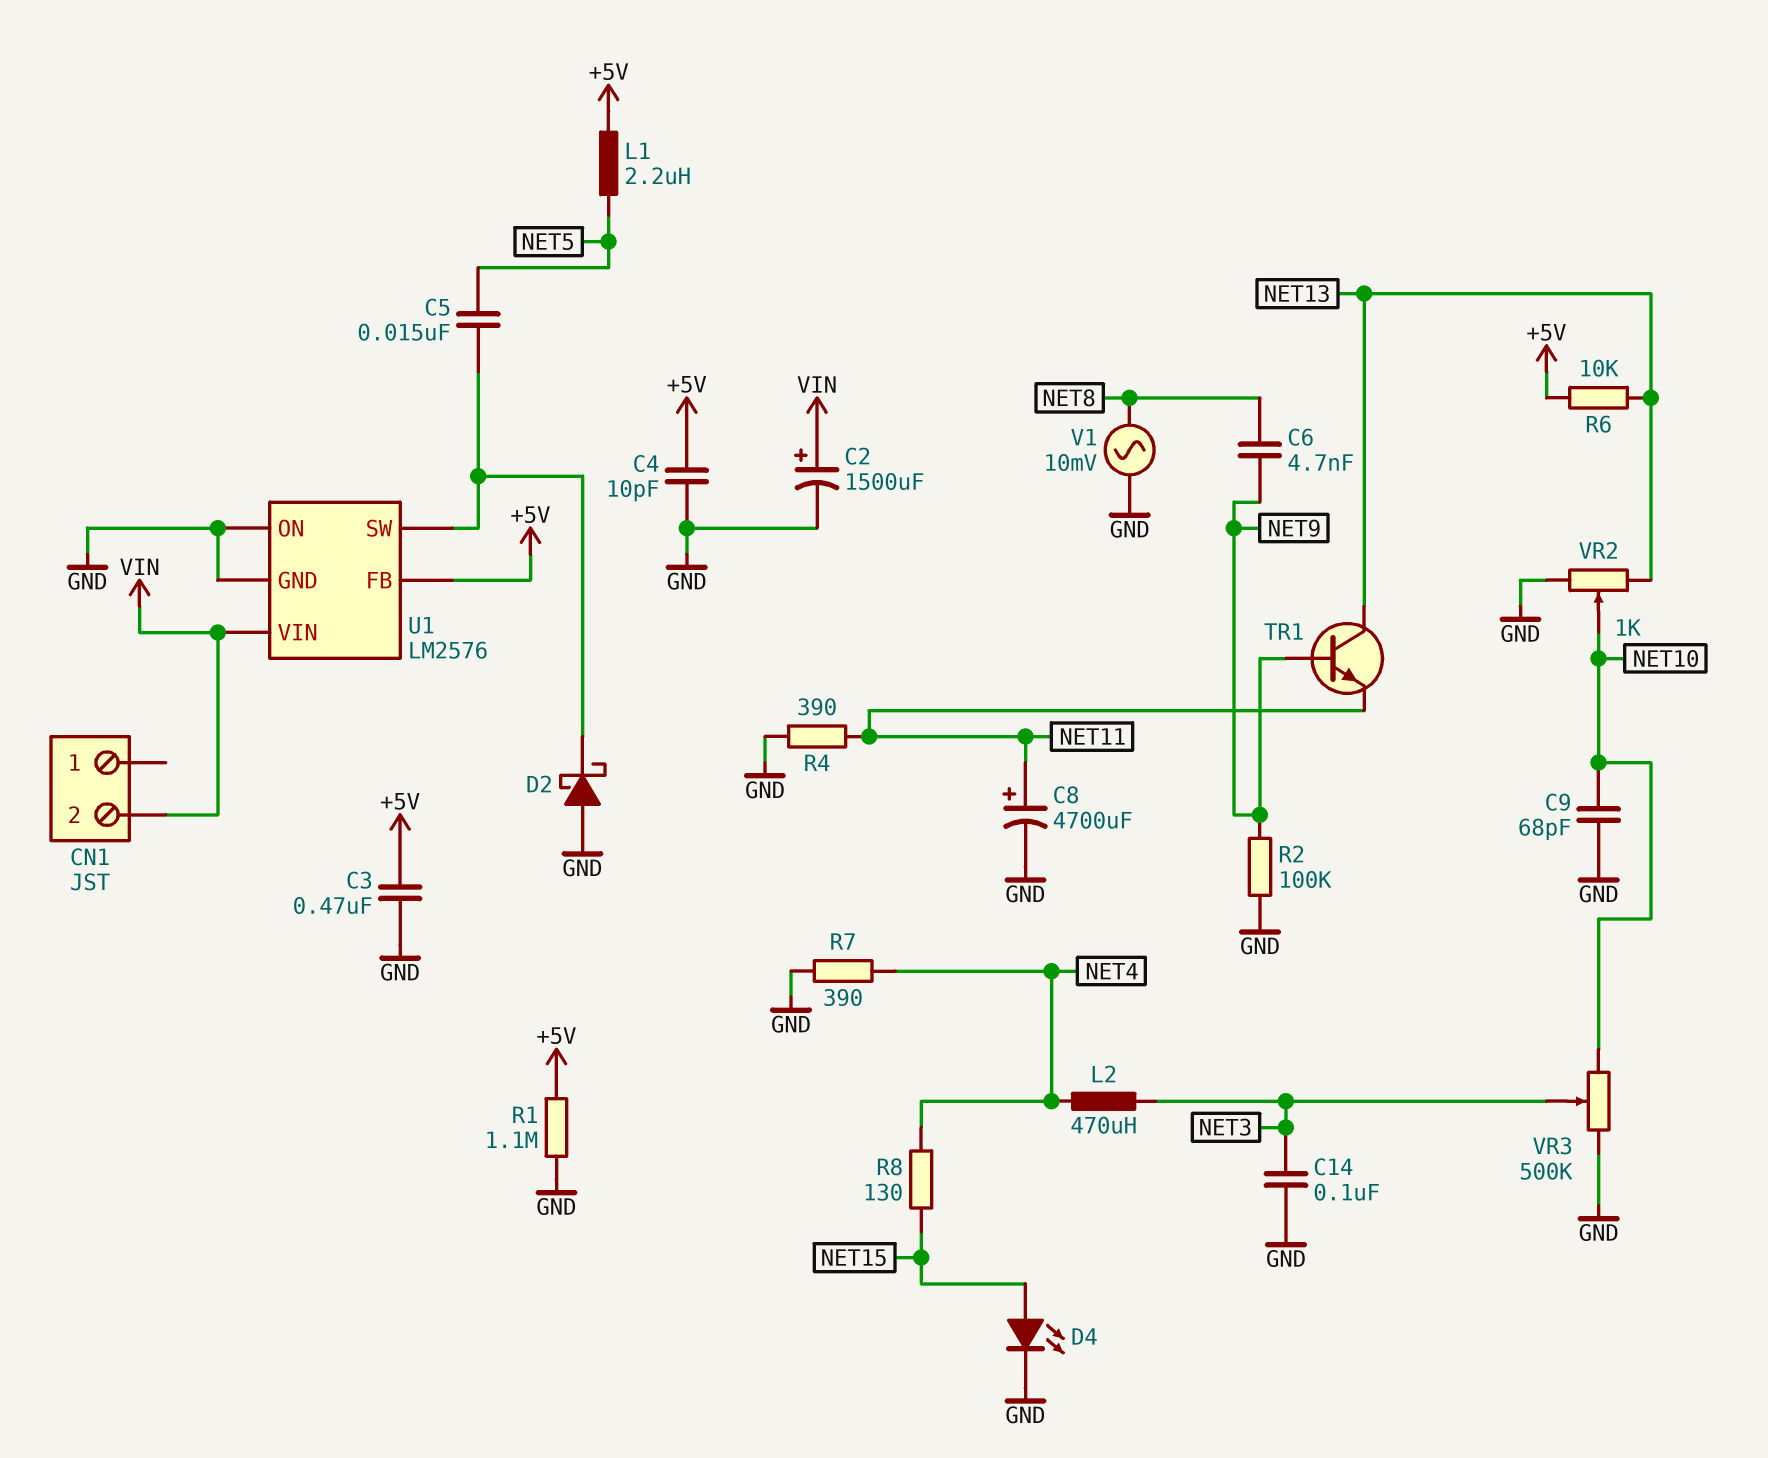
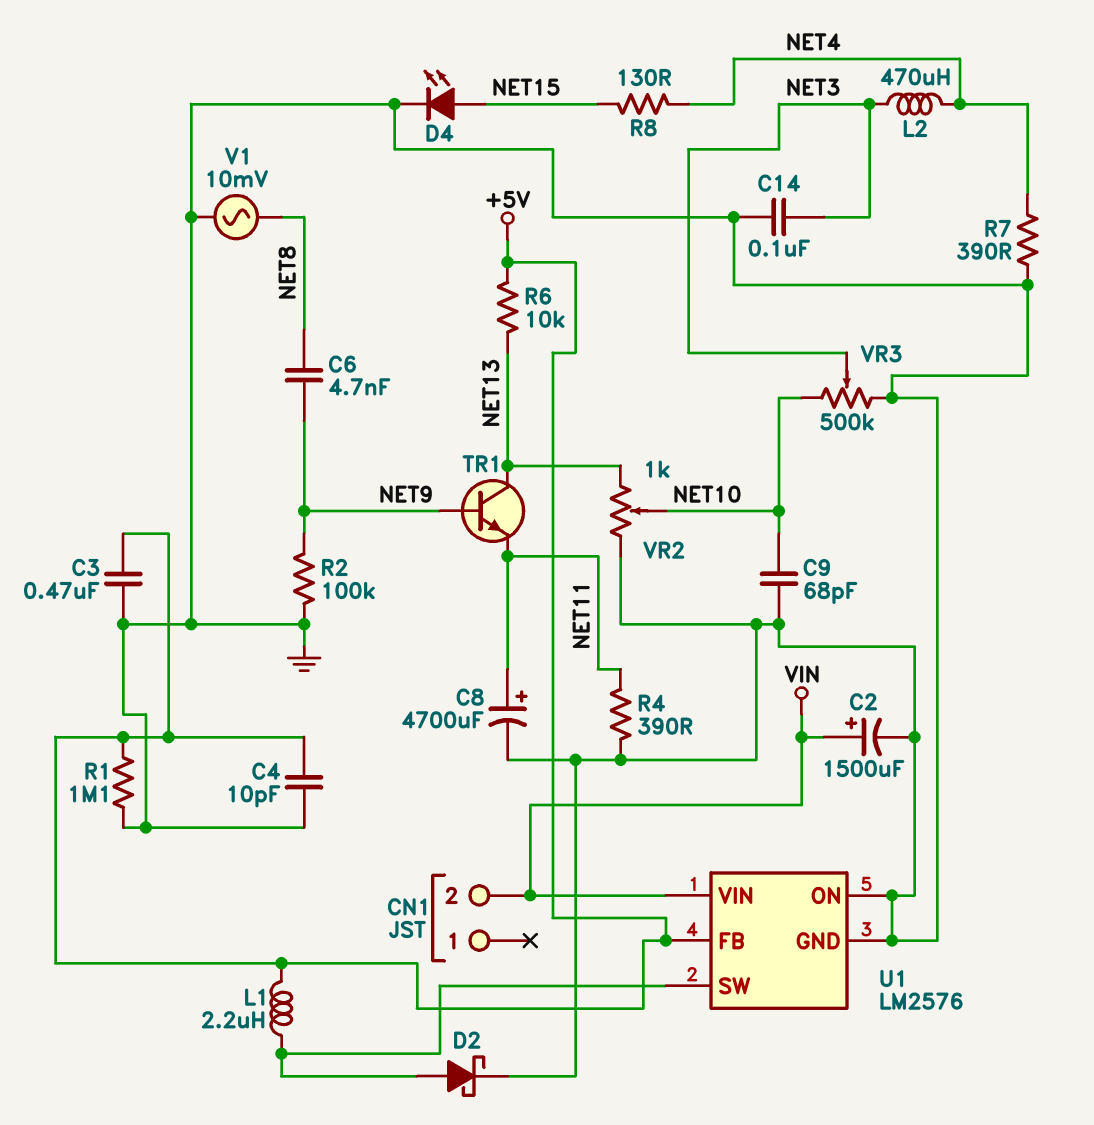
C5: 15nF (NET5, U1/SW) -> none
D2: schottky (A GND, K U1/SW) -> schottky (A U1/SW, K GND)
L1: 2.2uH (+5V, NET5) -> 2.2uH (+5V, U1/SW)

